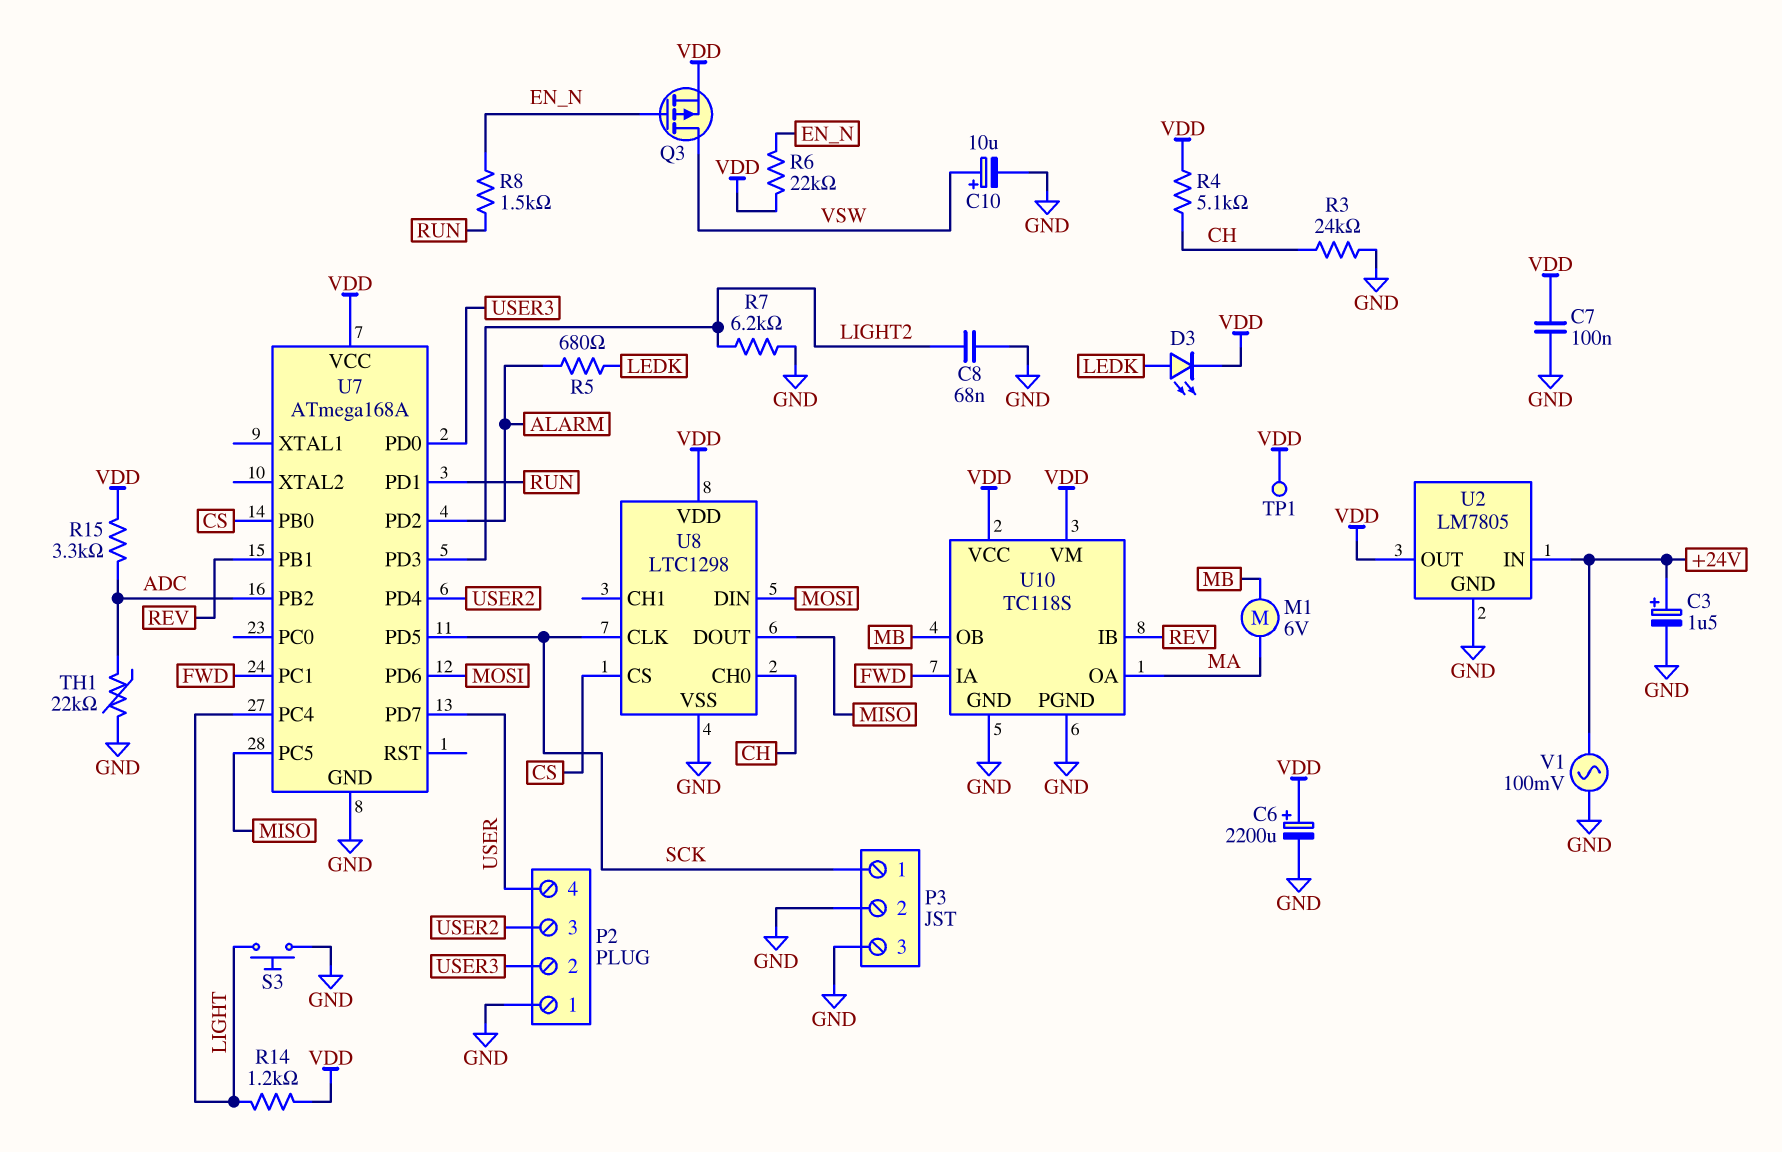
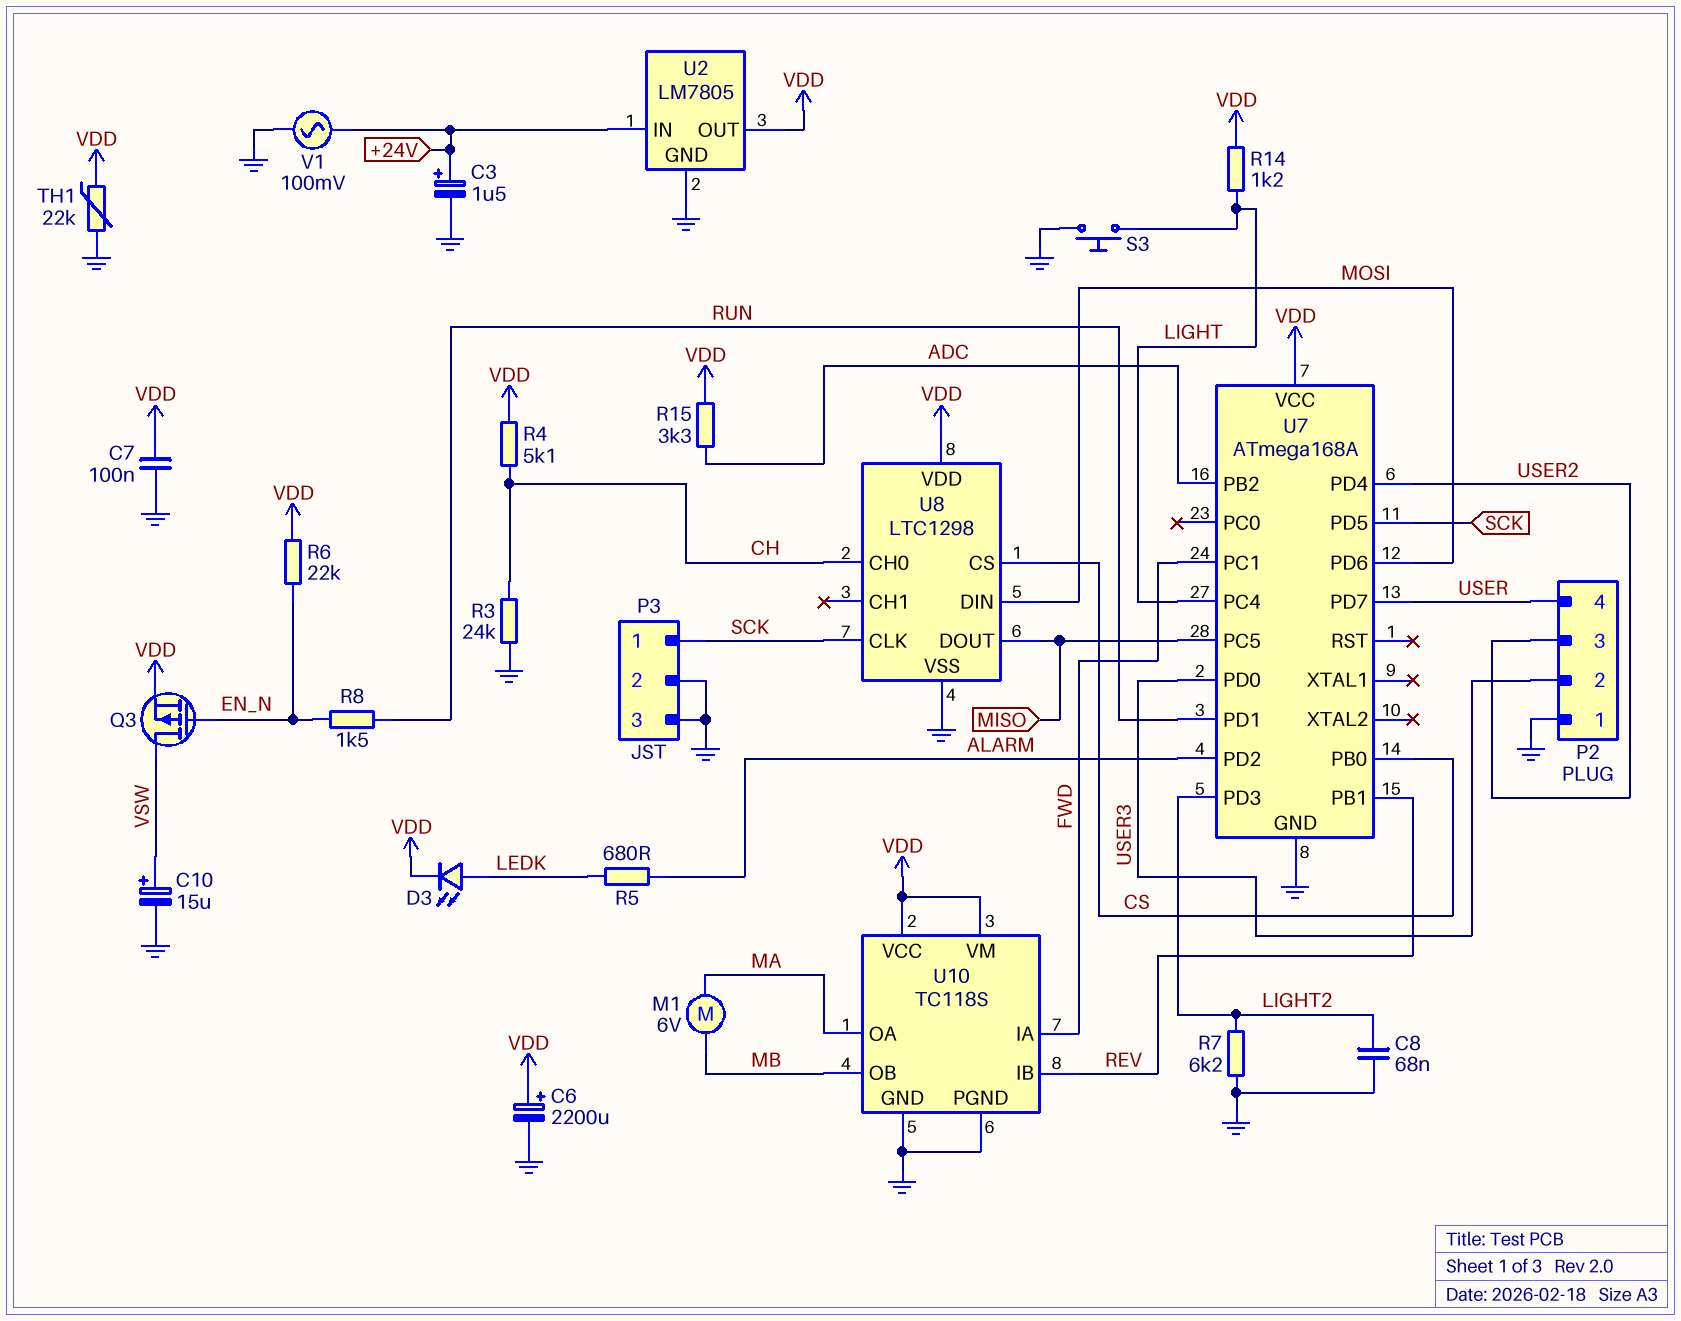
C10: 10uF (plus VSW, minus GND) -> 15uF (plus VSW, minus GND)
TH1: 22k (ADC, GND) -> 22k (GND, VDD)
TP1: test point (VDD) -> none

